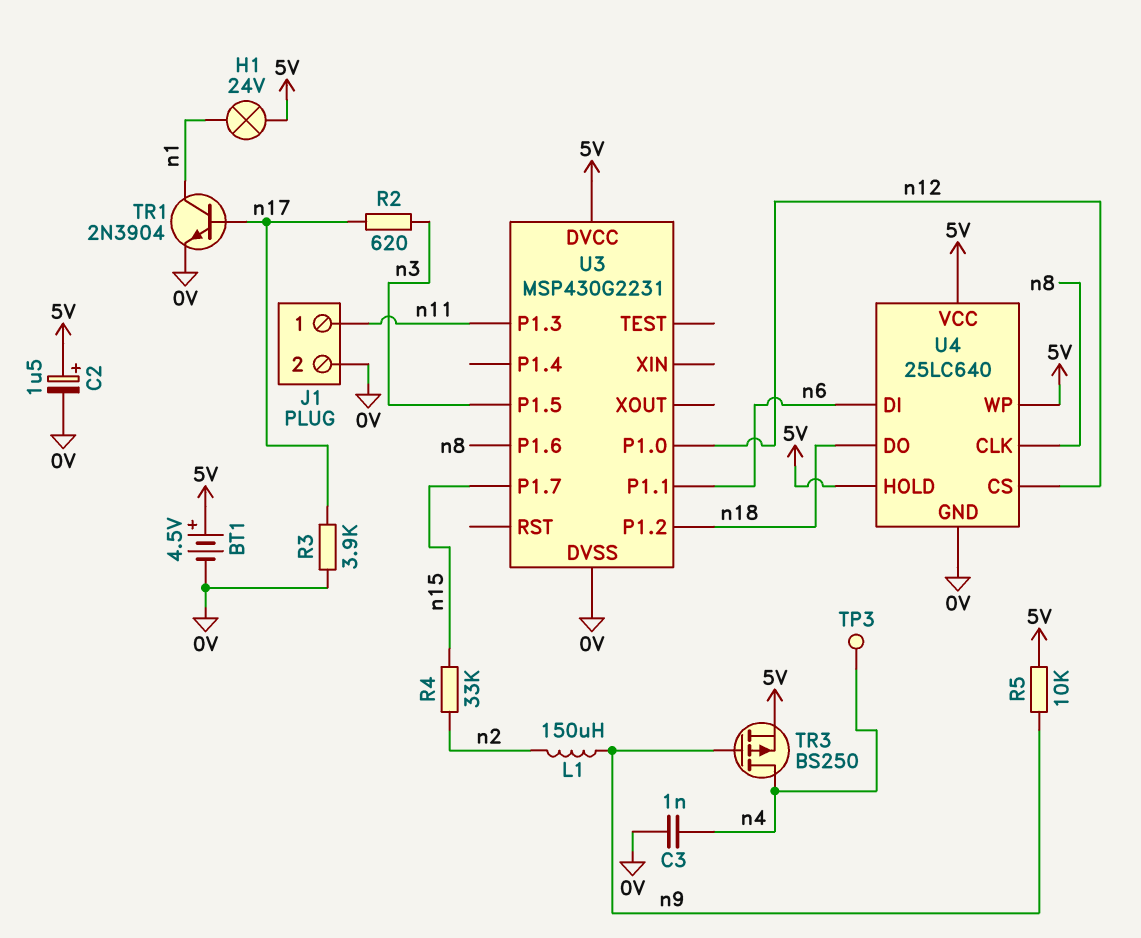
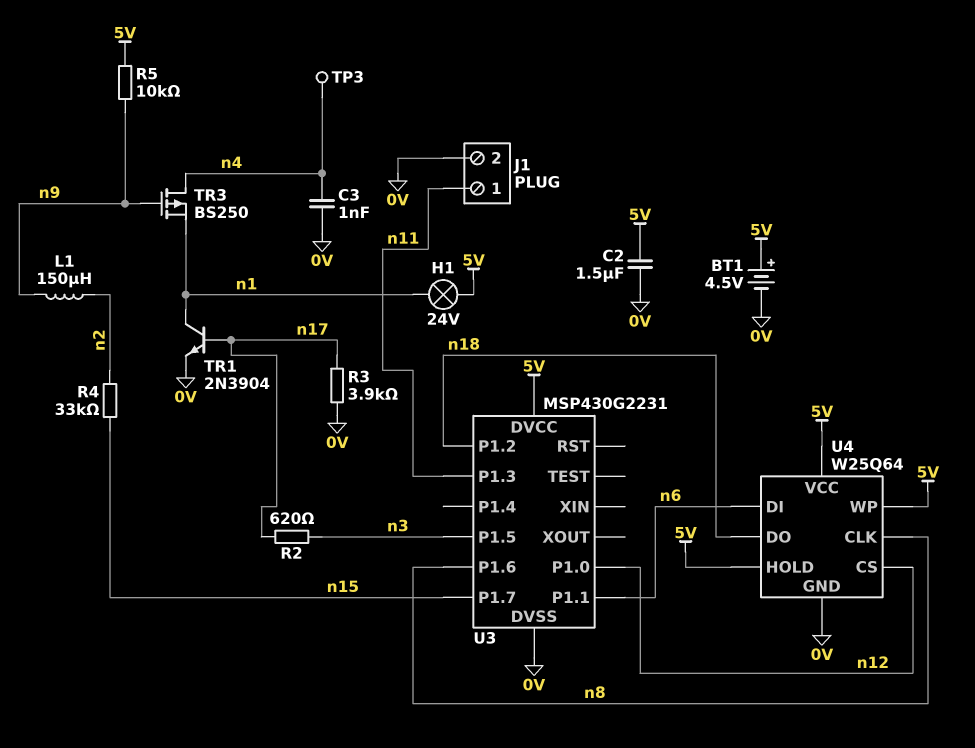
C2: 1.5uF (plus 5V, minus 0V) -> 1.5uF (0V, 5V)
TR3: PMOS BS250 (G n9, D n4, S 5V) -> PMOS BS250 (G n9, D n4, S n1)
U4: 25LC640 -> W25Q64

